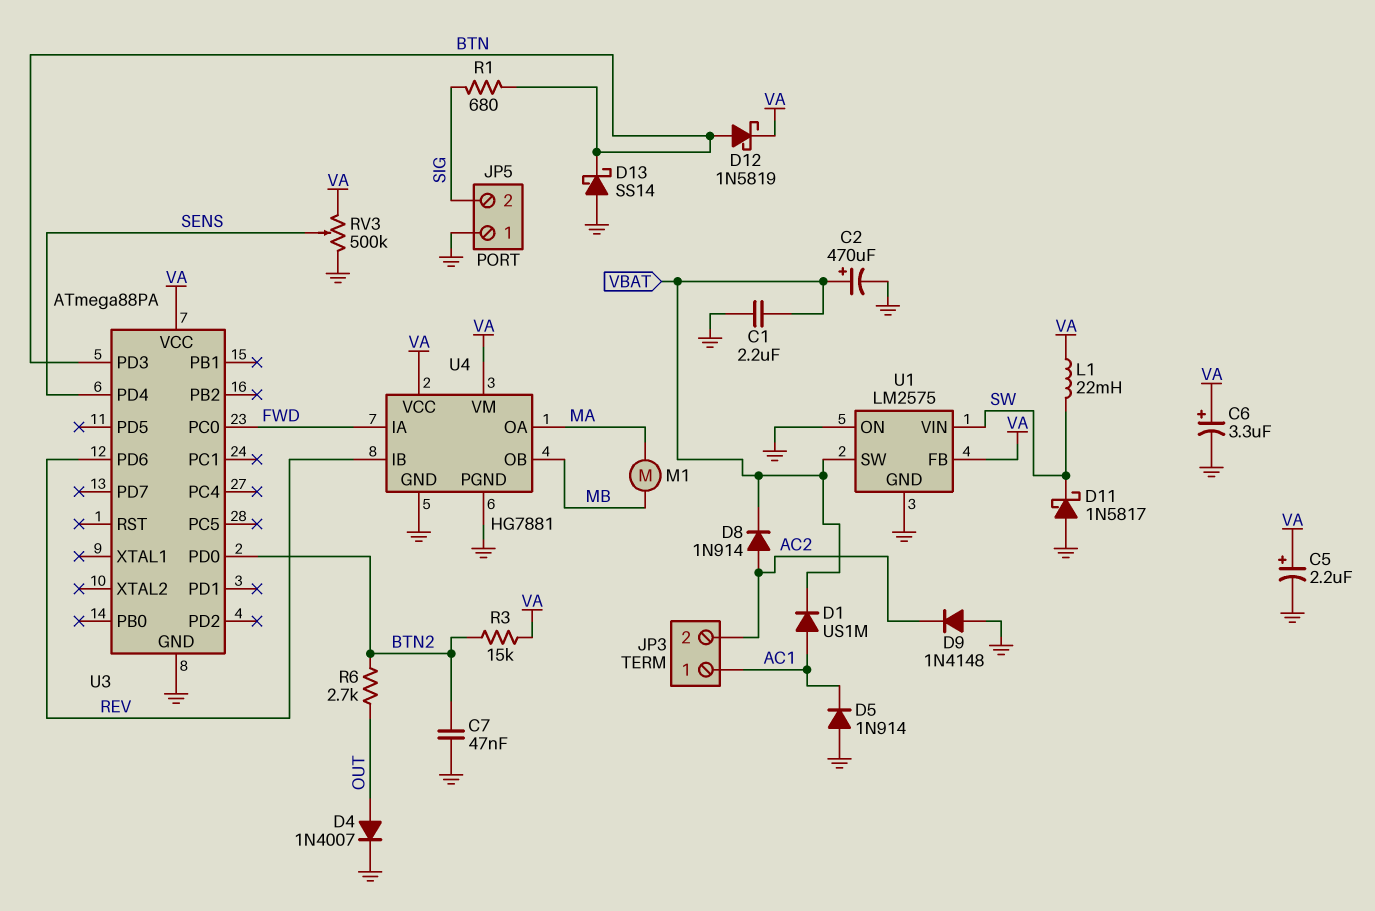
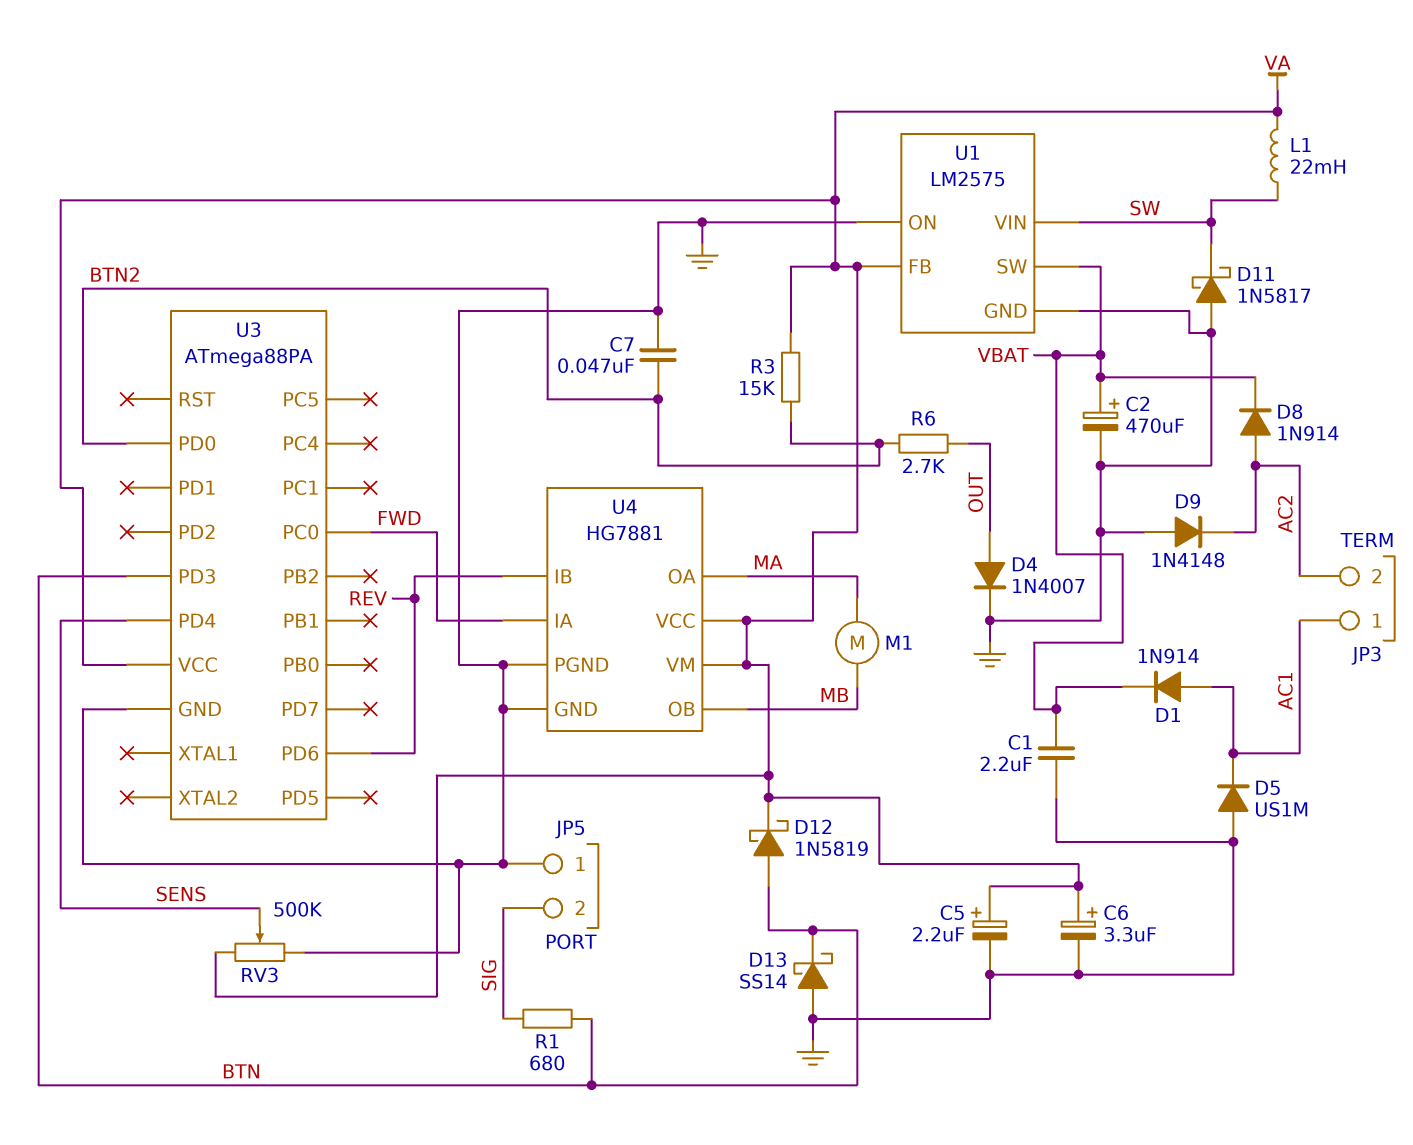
D1: diode US1M (A AC1, K VBAT) -> diode 1N914 (A AC1, K VBAT)
D5: diode 1N914 (A GND, K AC1) -> diode US1M (A GND, K AC1)

